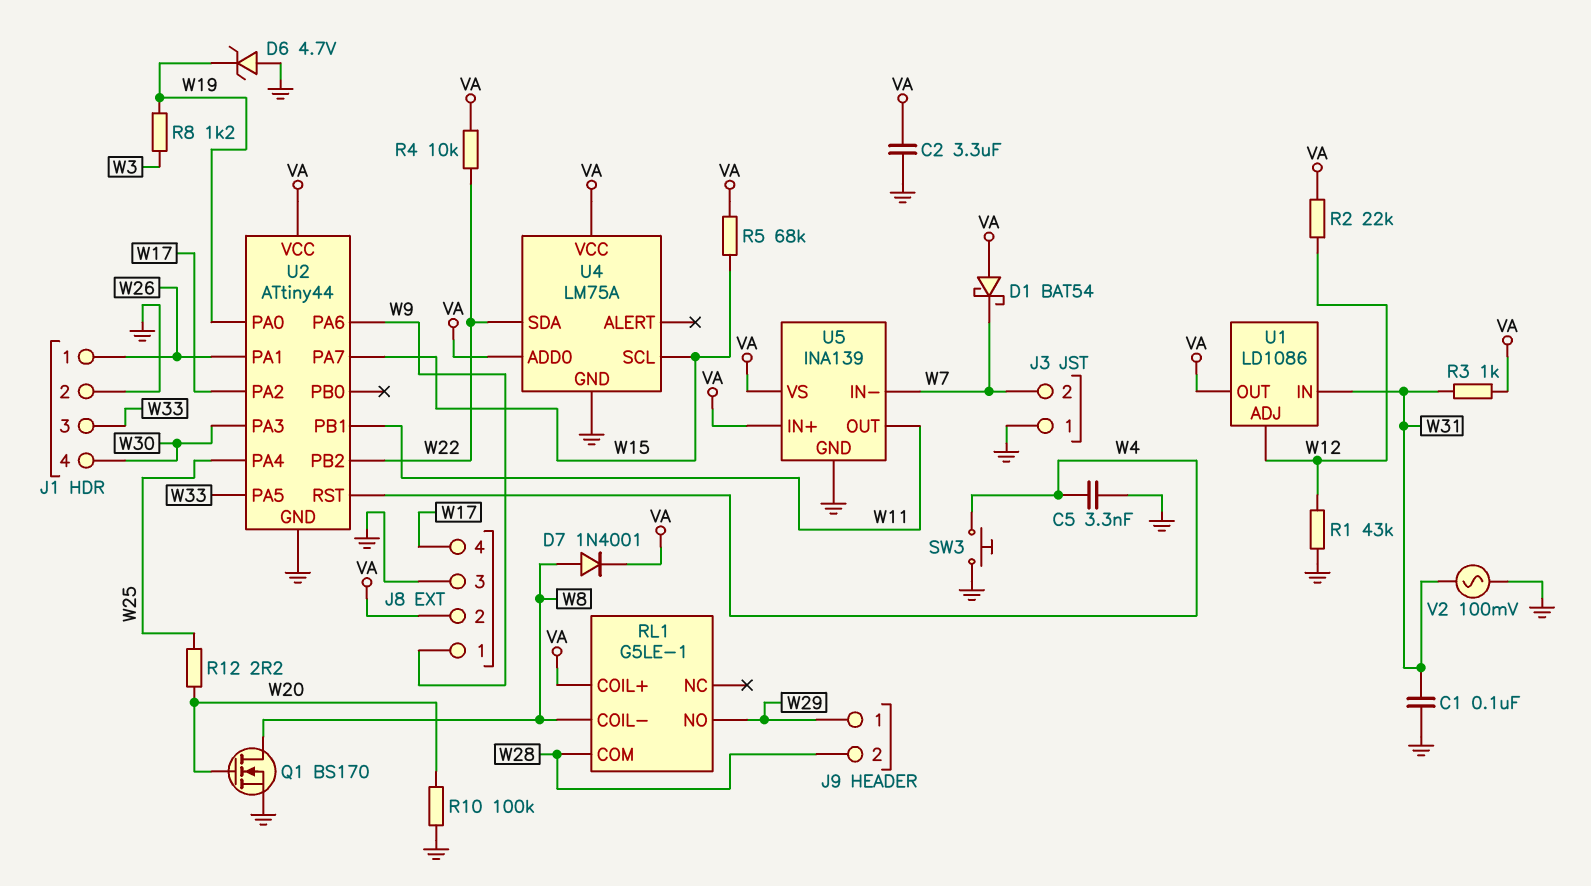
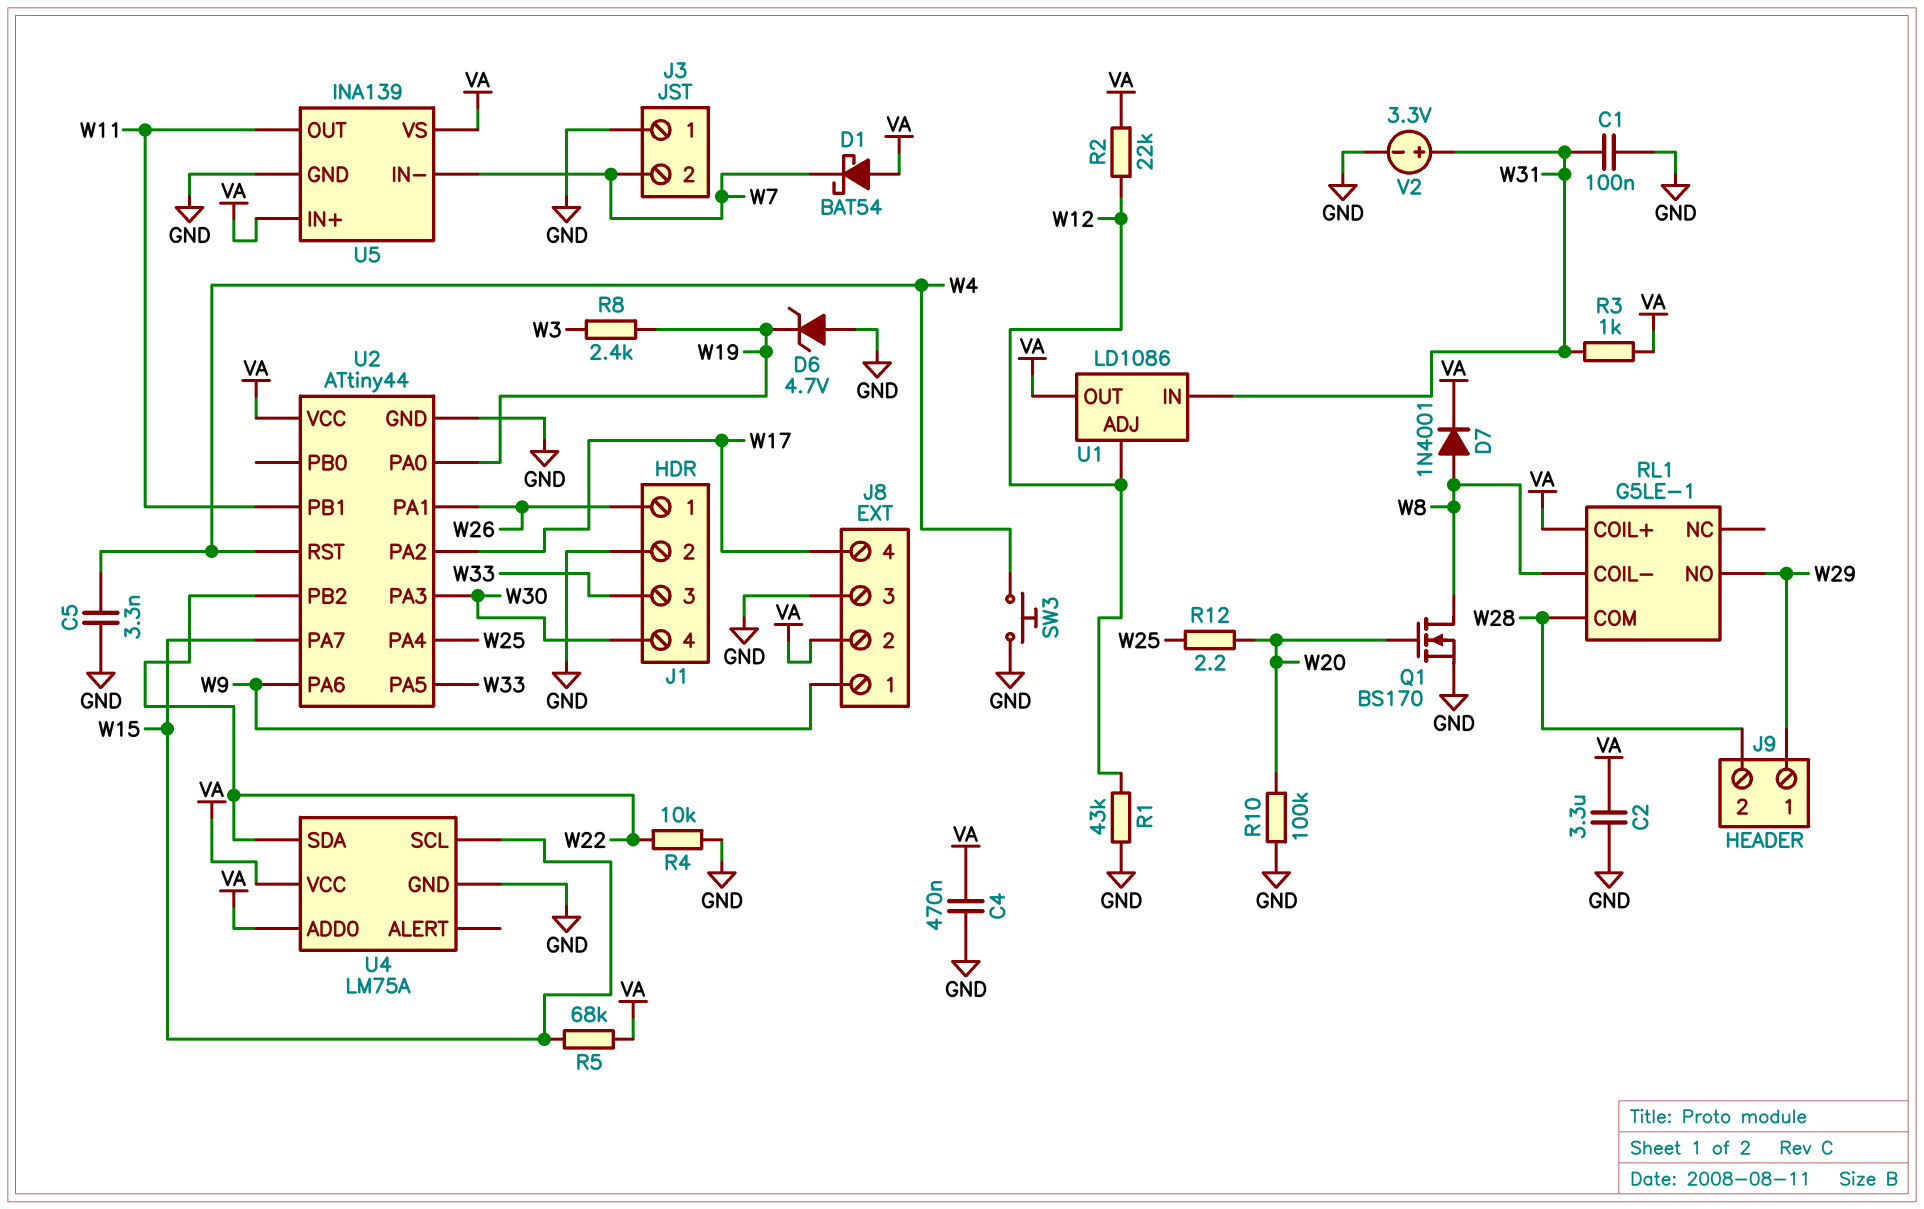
C4: none -> 470nF (GND, VA)
R4: 10k (VA, W22) -> 10k (GND, W22)
R8: 1.2k (W3, W19) -> 2.4k (W3, W19)
V2: AC 100mV (GND, W31) -> 3.3V (plus W31, minus GND)

